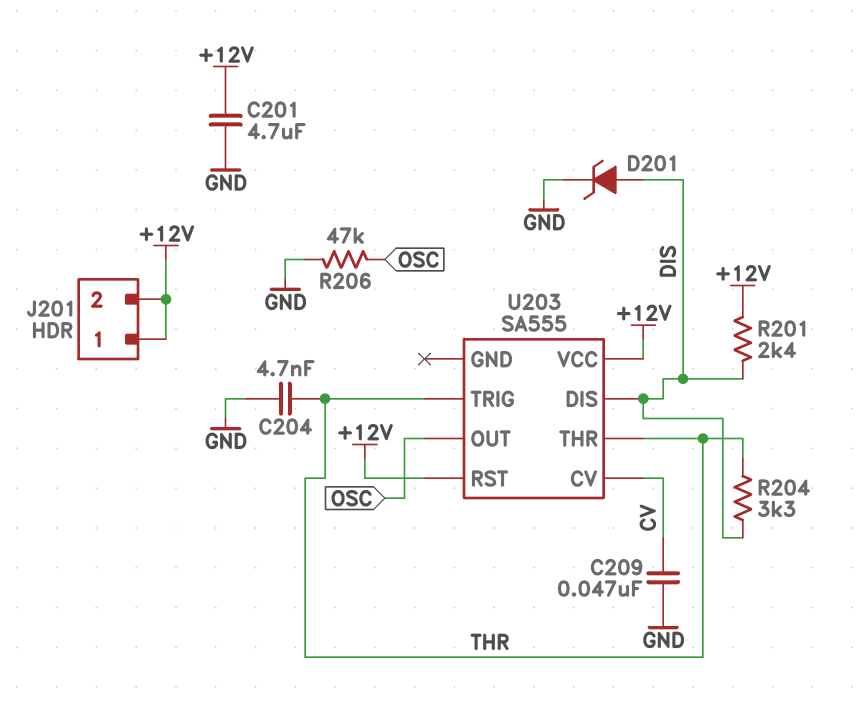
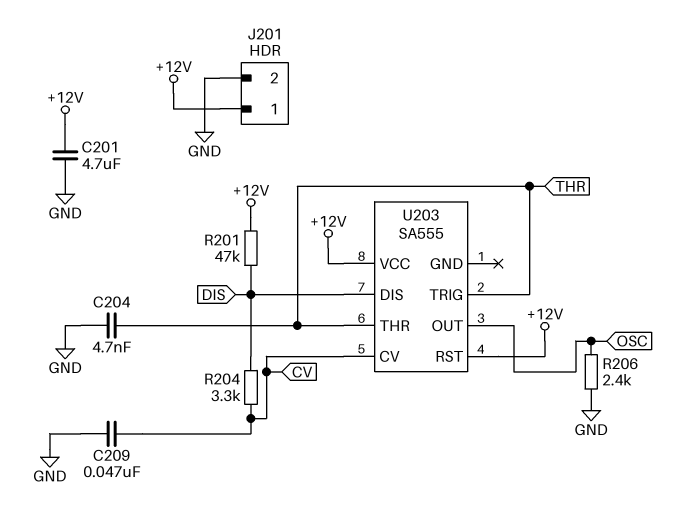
D201: zener (A DIS, K GND) -> none
J201 pin 2: +12V -> GND
R201: 2.4k (+12V, DIS) -> 47k (+12V, DIS)
R204: 3.3k (DIS, THR) -> 3.3k (CV, DIS)
R206: 47k (GND, OSC) -> 2.4k (GND, OSC)

